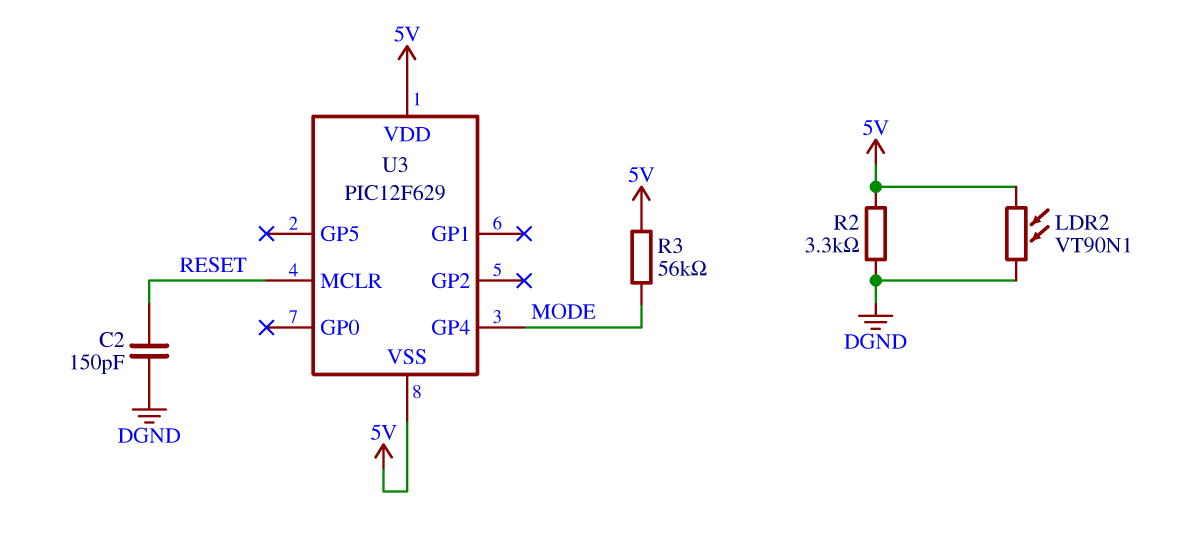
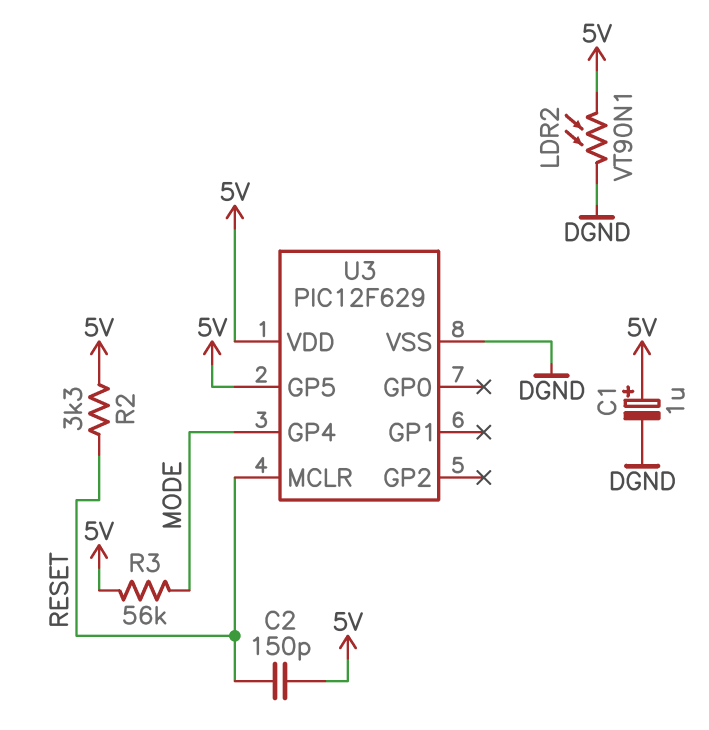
C1: none -> 1uF (plus 5V, minus DGND)
C2: 150pF (DGND, RESET) -> 150pF (5V, RESET)
R2: 3.3k (5V, DGND) -> 3.3k (5V, RESET)
U3 pin GP5: none -> 5V
U3 pin VSS: 5V -> DGND

